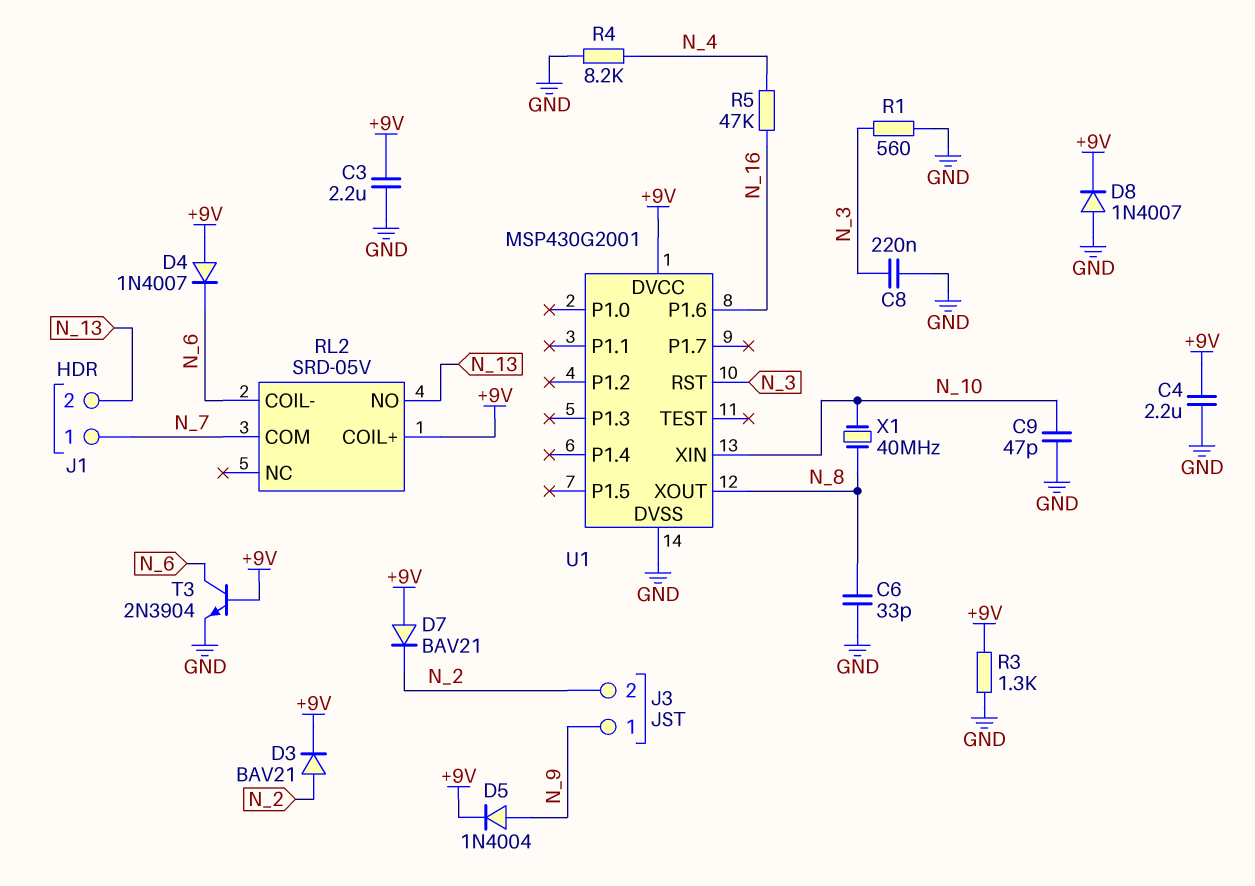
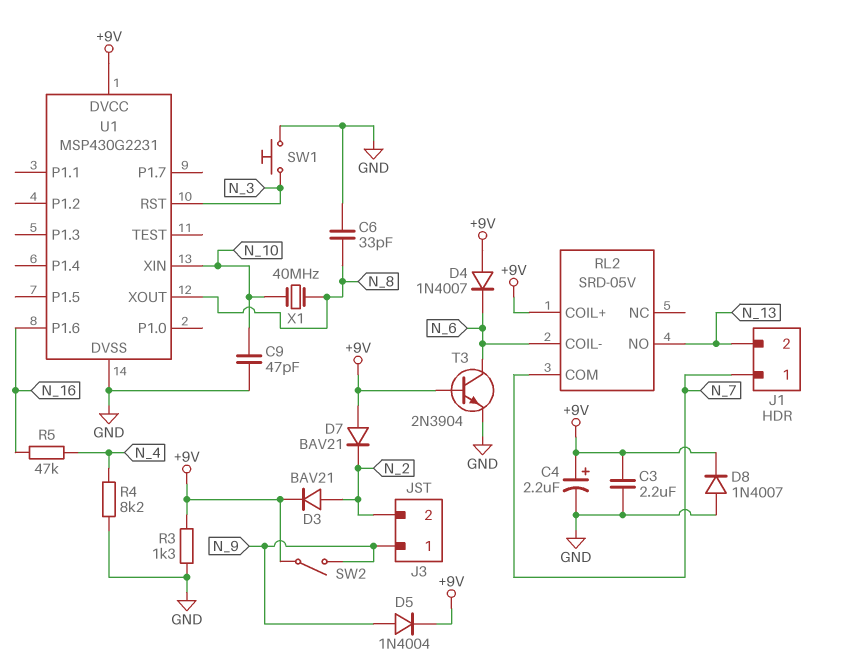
C4: 2.2uF (+9V, GND) -> 2.2uF (plus +9V, minus GND)
C8: 220nF (GND, N_3) -> none
R1: 560 (GND, N_3) -> none
SW1: none -> button (GND, N_3)
SW2: none -> switch (+9V, N_9)
U1: MSP430G2001 -> MSP430G2231

